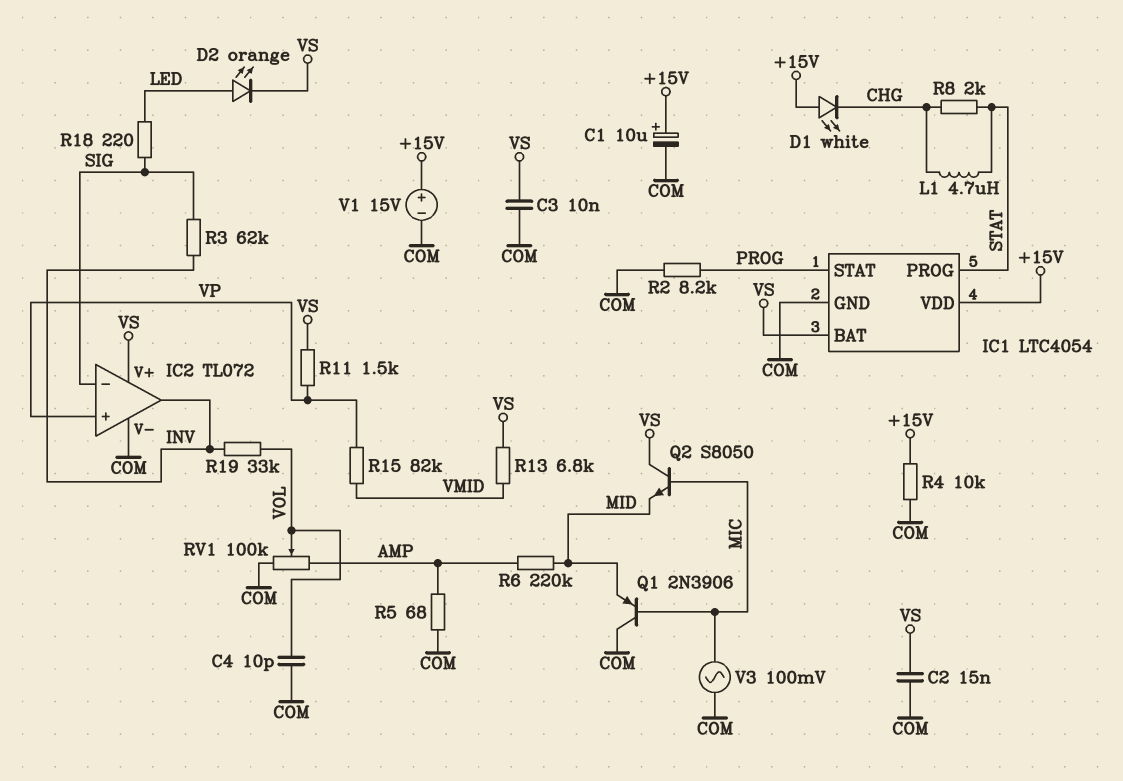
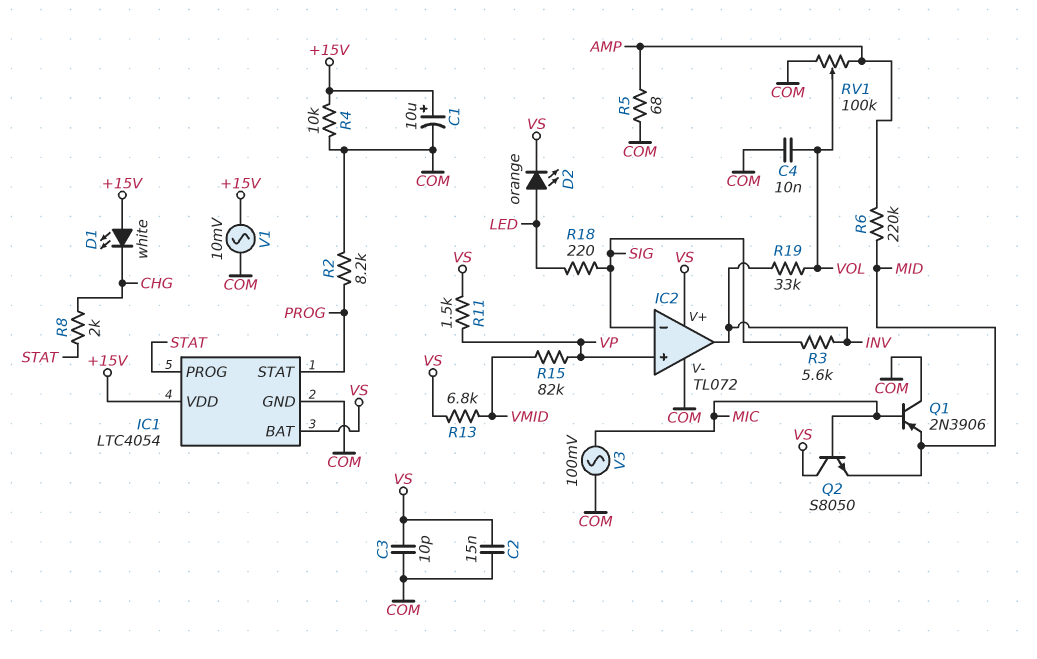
C3: 10nF (COM, VS) -> 10pF (COM, VS)
C4: 10pF (COM, VOL) -> 10nF (COM, VOL)
L1: 4.7uH (CHG, STAT) -> none
R3: 62k (INV, SIG) -> 5.6k (INV, SIG)
V1: 15V (plus +15V, minus COM) -> AC 10mV (+15V, COM)

